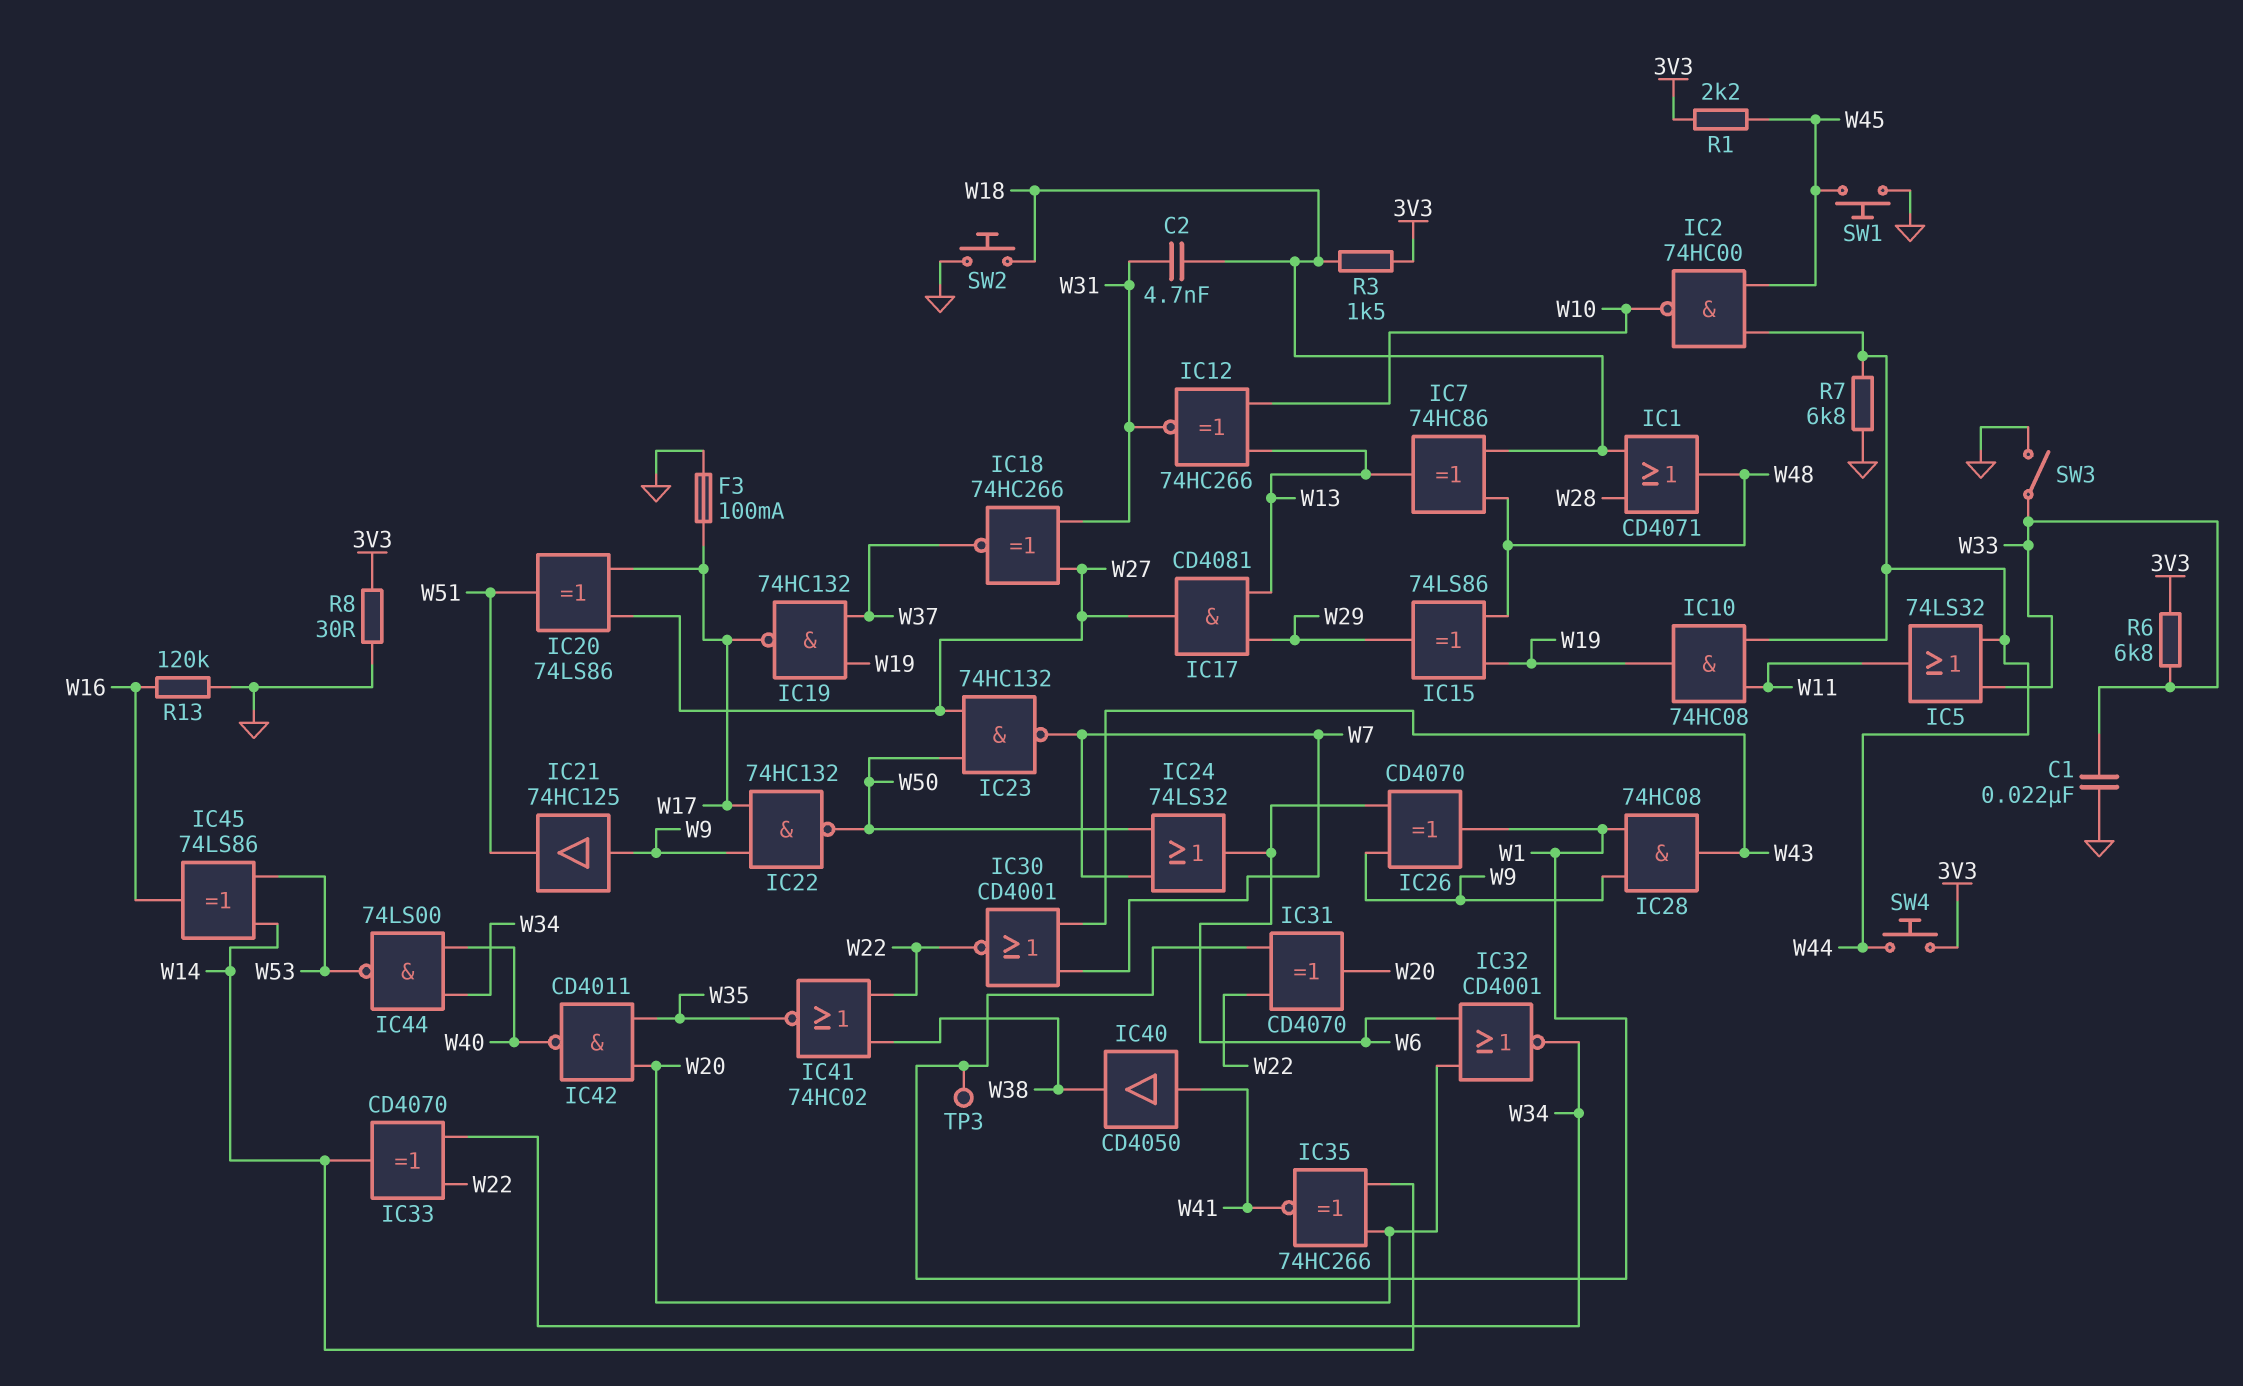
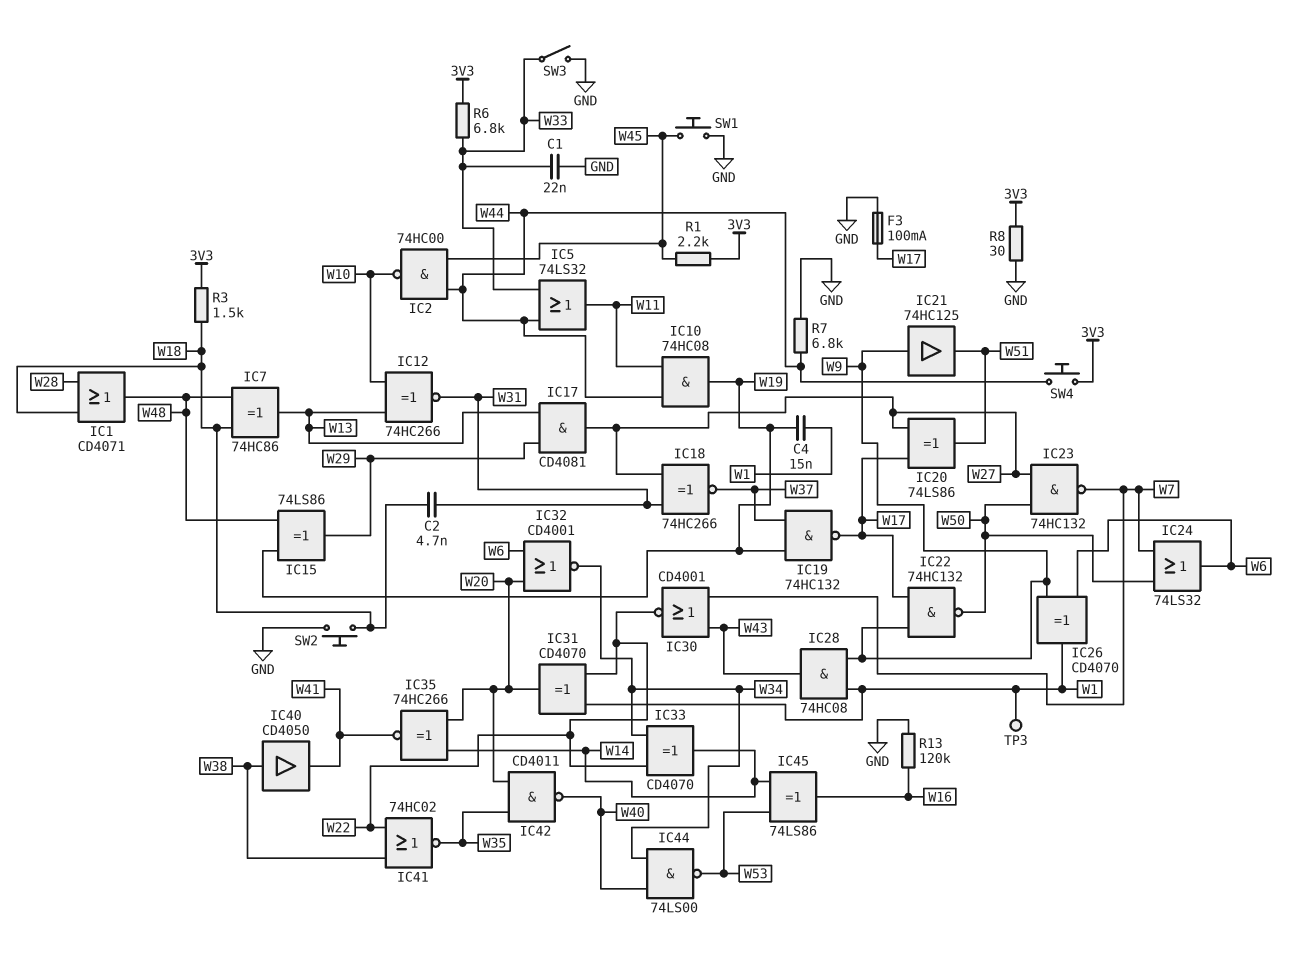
C4: none -> 15nF (W1, W19)
IC40: buffer CD4050 (in W41, out W38) -> buffer CD4050 (in W38, out W41)

